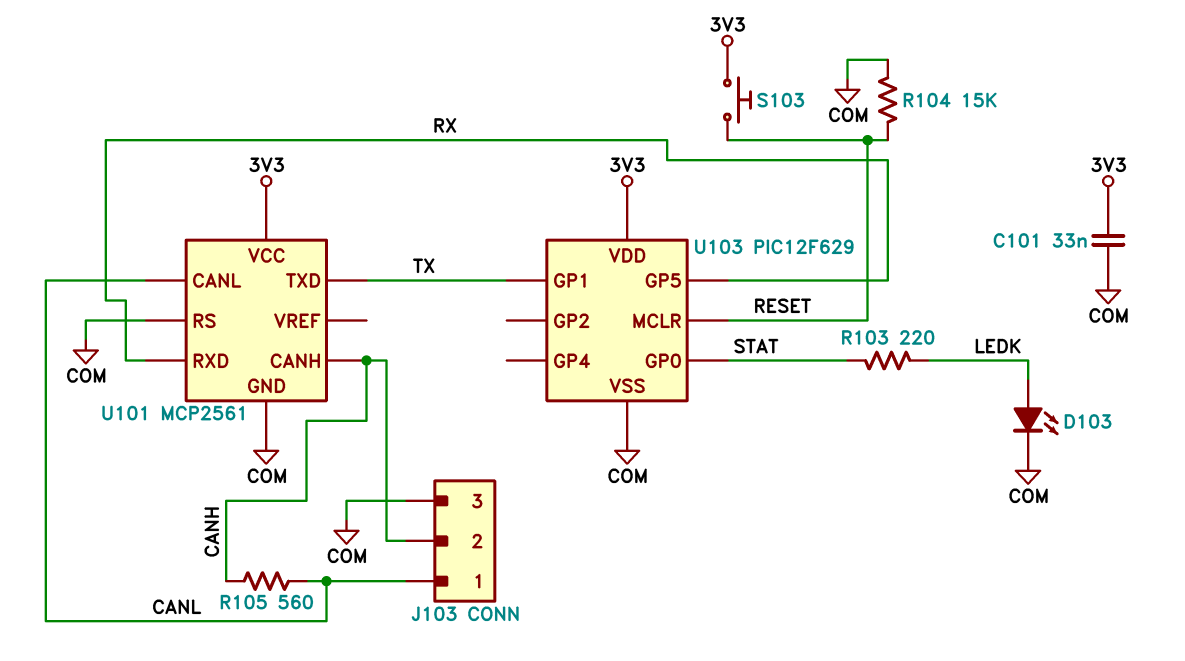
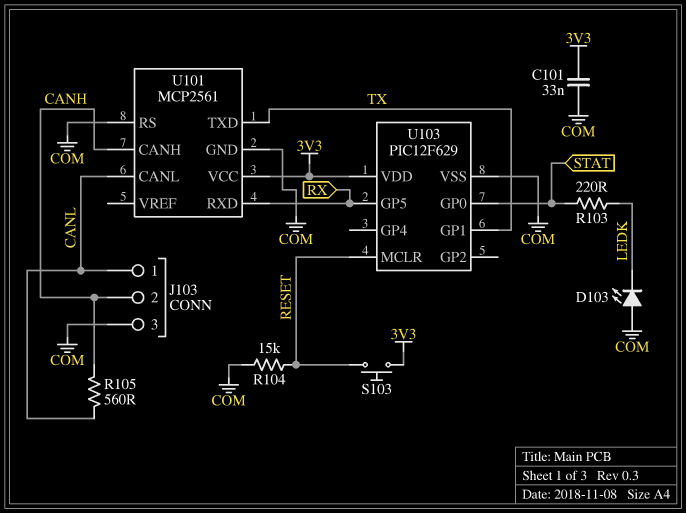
D103: LED (A LEDK, K COM) -> LED (A COM, K LEDK)

